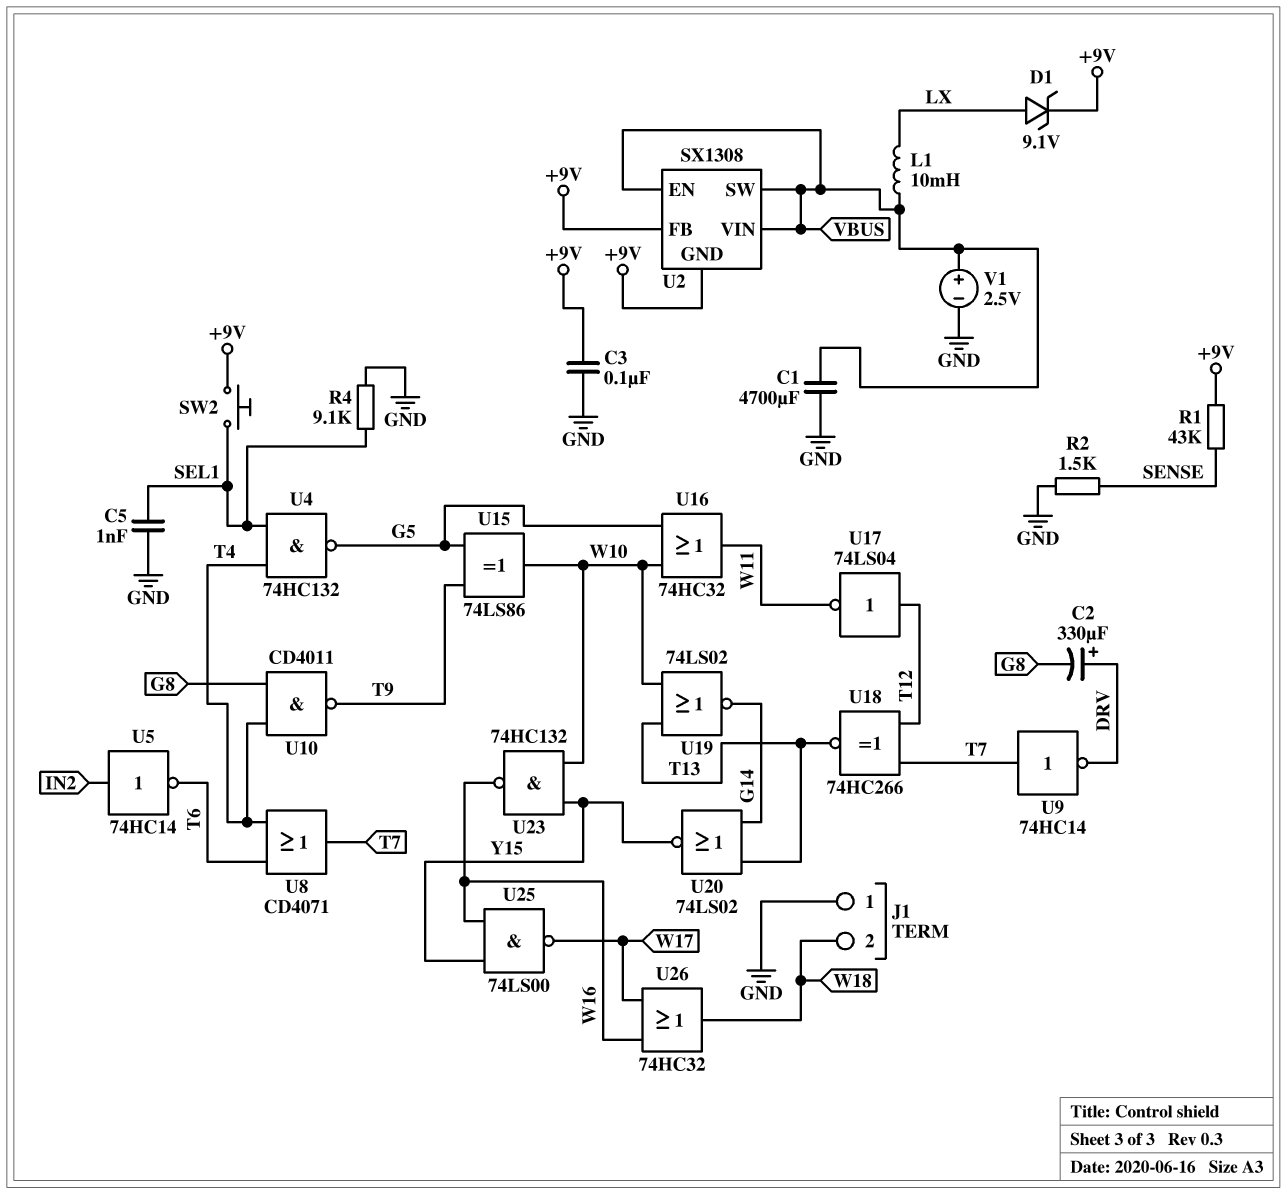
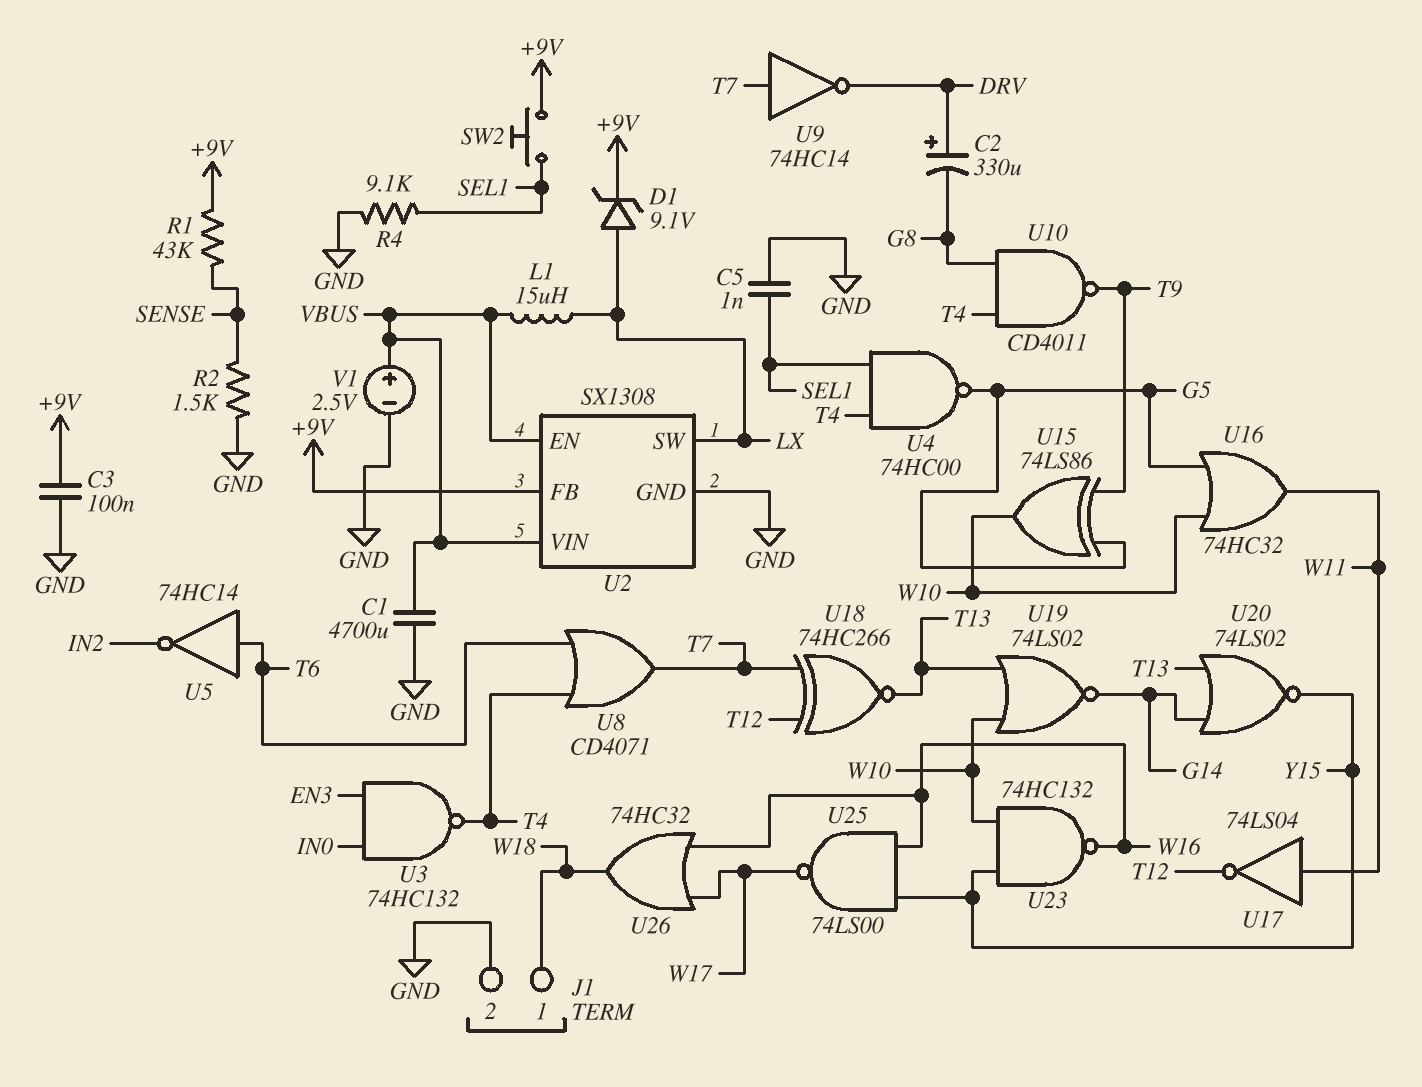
J1 pin 1: GND -> W18
J1 pin 2: W18 -> GND
L1: 10mH (LX, VBUS) -> 15uH (LX, VBUS)
U2 pin GND: +9V -> GND
U2 pin SW: VBUS -> LX
U3: none -> NAND 74HC132 (in EN3, in IN0, out T4)
U4: NAND 74HC132 (in SEL1, in T4, out G5) -> NAND 74HC00 (in SEL1, in T4, out G5)
U5: NOT 74HC14 (in IN2, out T6) -> NOT 74HC14 (in T6, out IN2)
U17: NOT 74LS04 (in T12, out W11) -> NOT 74LS04 (in W11, out T12)

